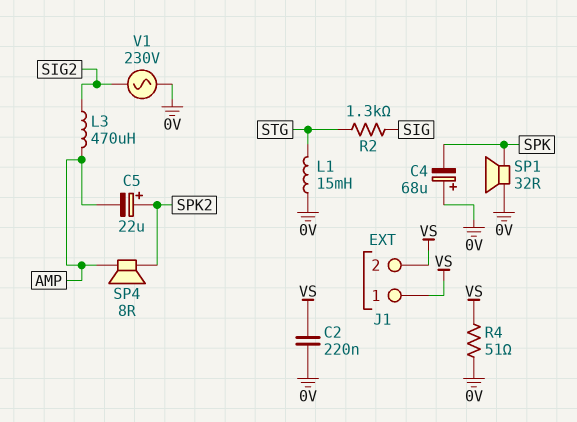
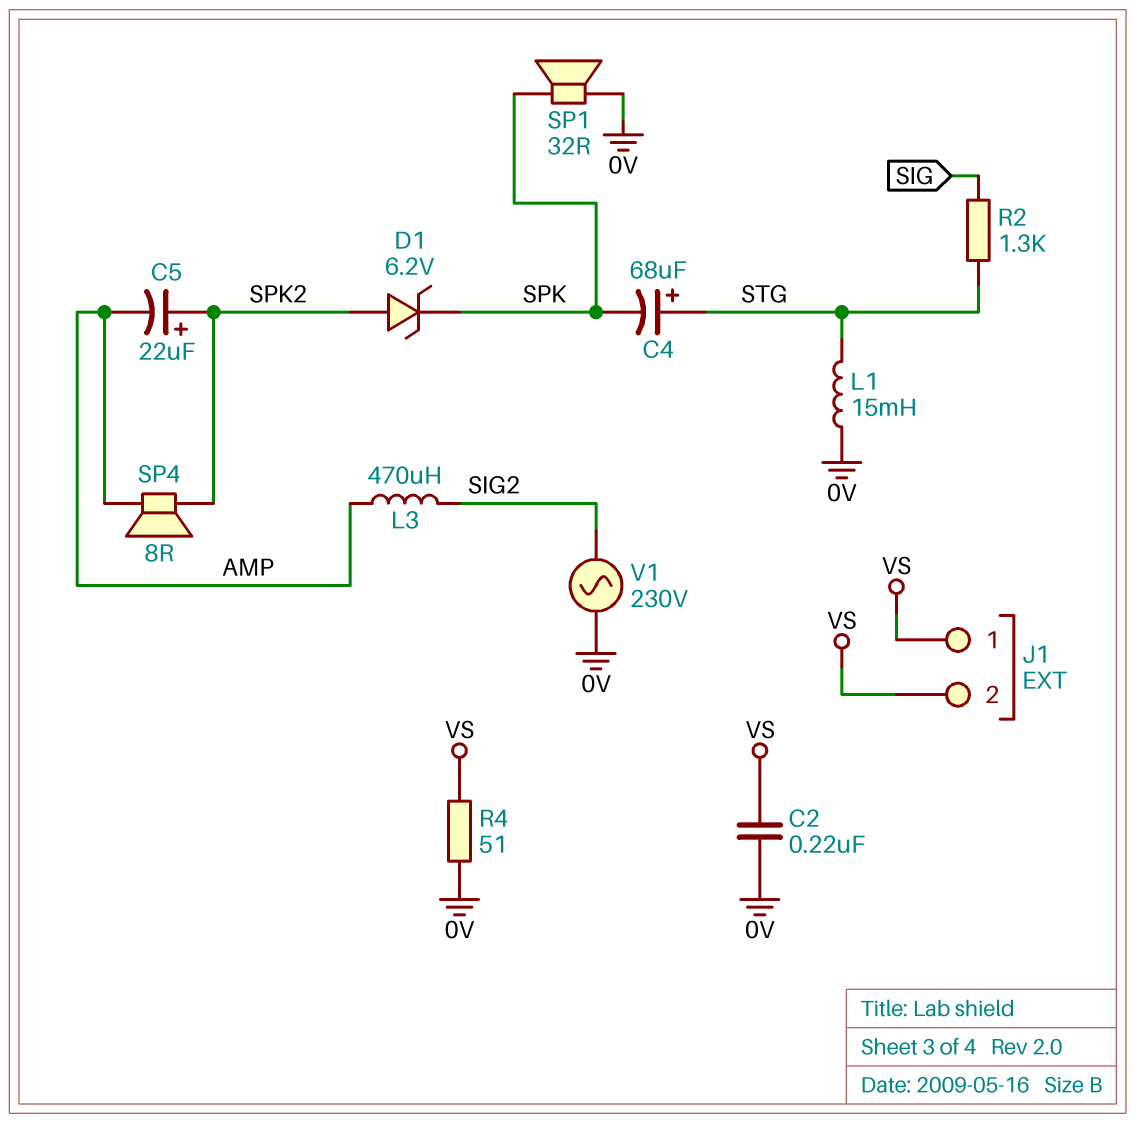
C4: 68uF (plus 0V, minus SPK) -> 68uF (plus STG, minus SPK)
D1: none -> zener 6.2V (A SPK2, K SPK)

